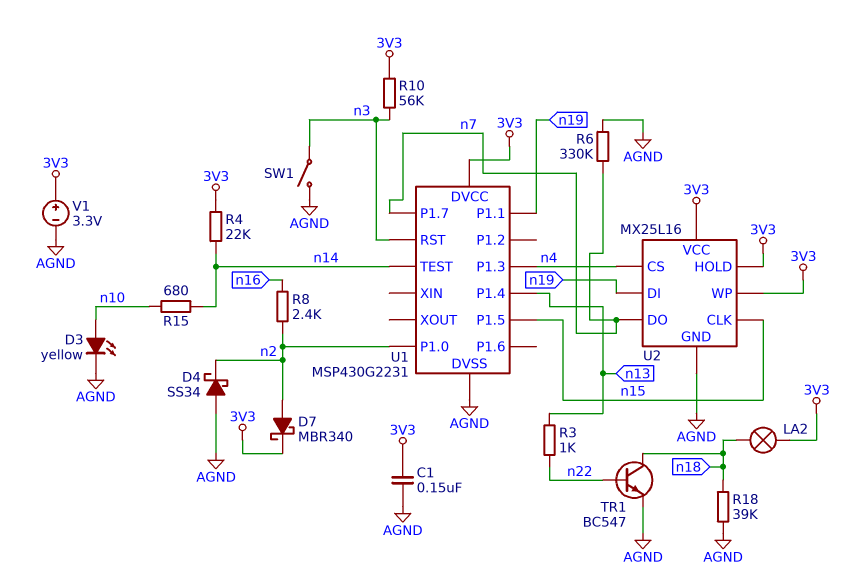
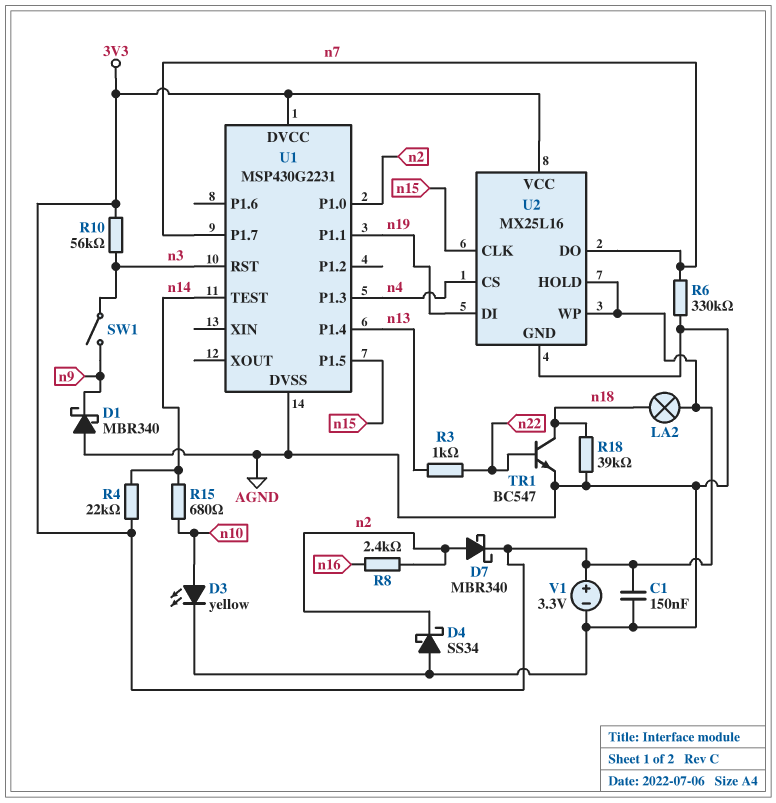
D1: none -> schottky MBR340 (A AGND, K n9)
SW1: switch (AGND, n3) -> switch (n3, n9)

